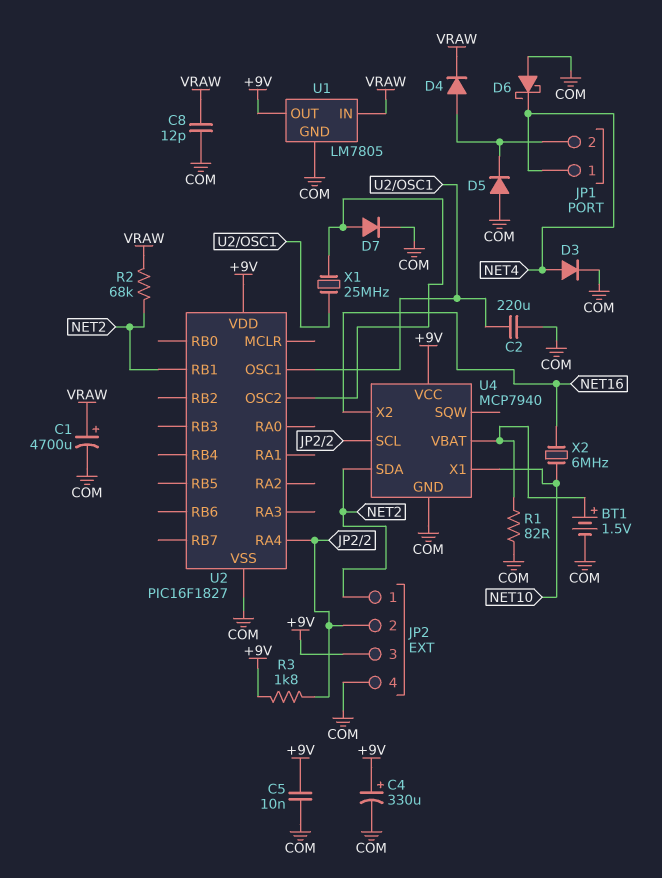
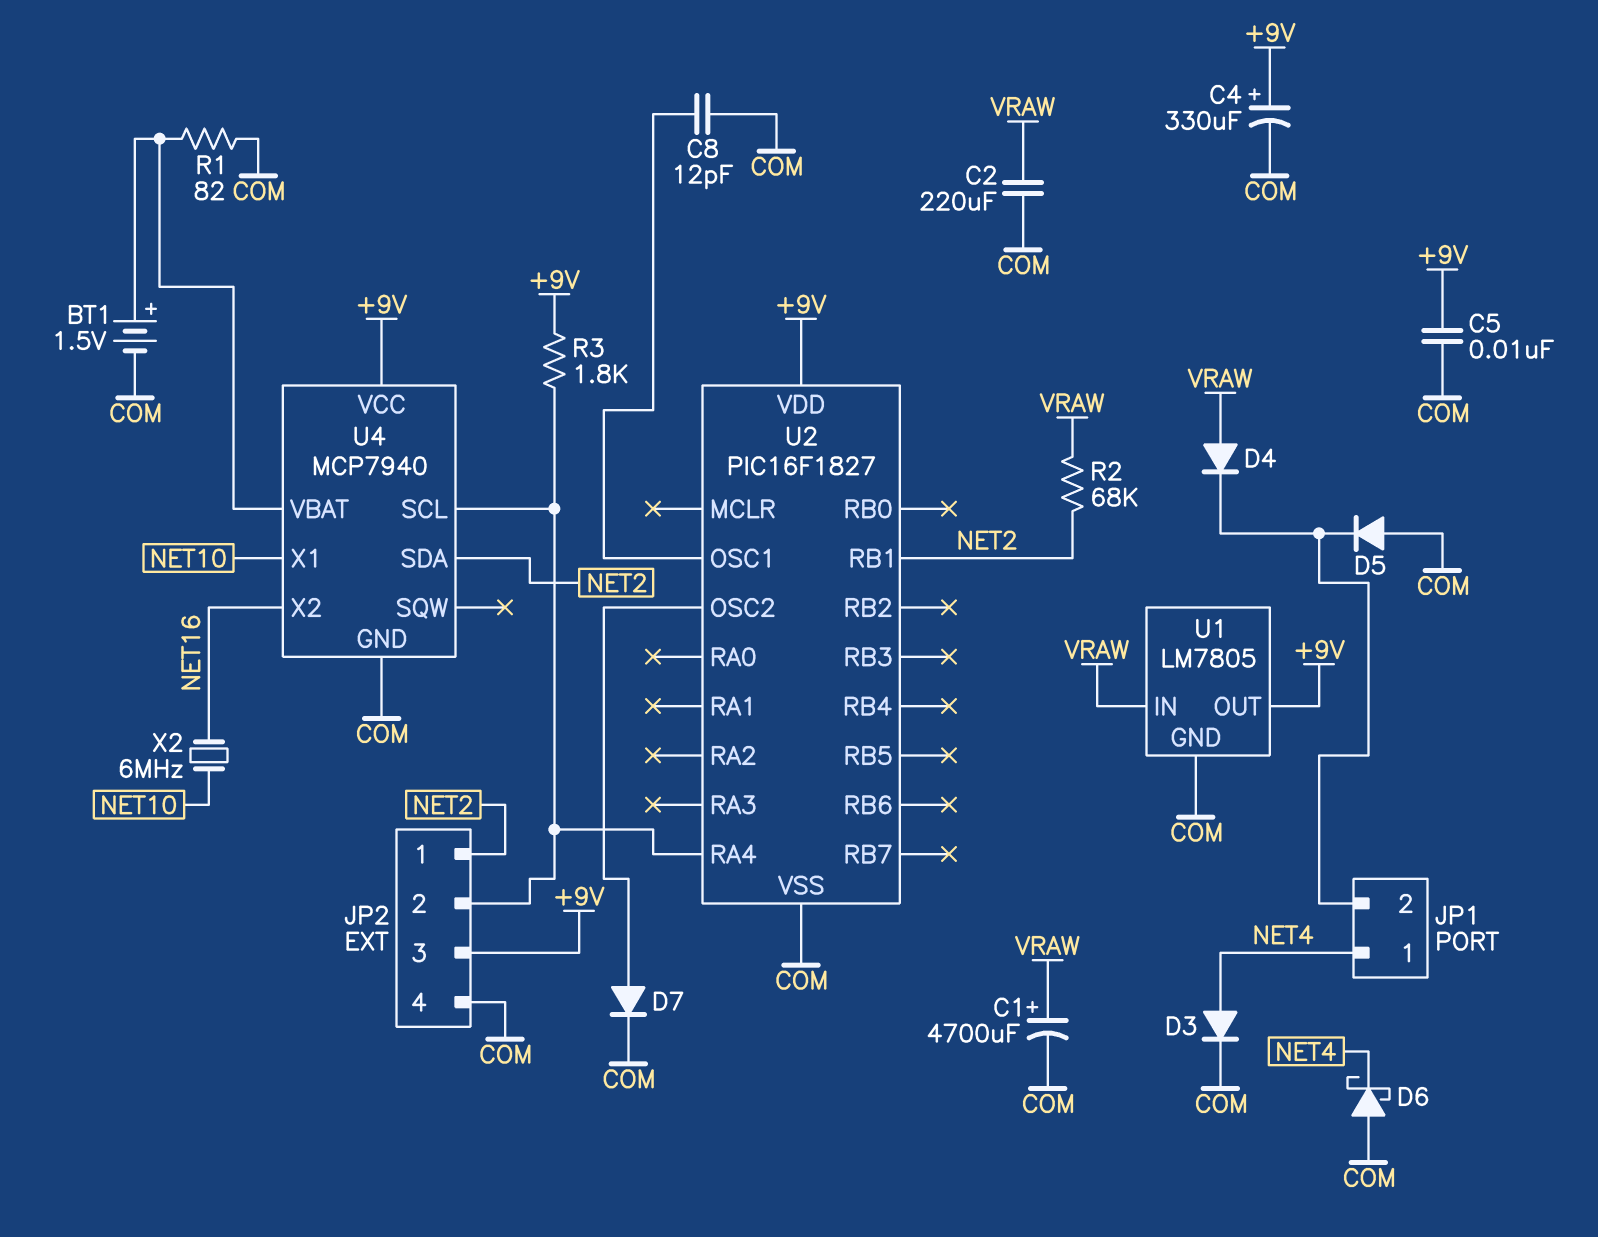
C2: 220uF (COM, U2/OSC1) -> 220uF (COM, VRAW)
C8: 12pF (COM, VRAW) -> 12pF (COM, U2/OSC1)
D4: diode (A JP1/2, K VRAW) -> diode (A VRAW, K JP1/2)
X1: 25MHz (U2/OSC1, U2/OSC2) -> none

